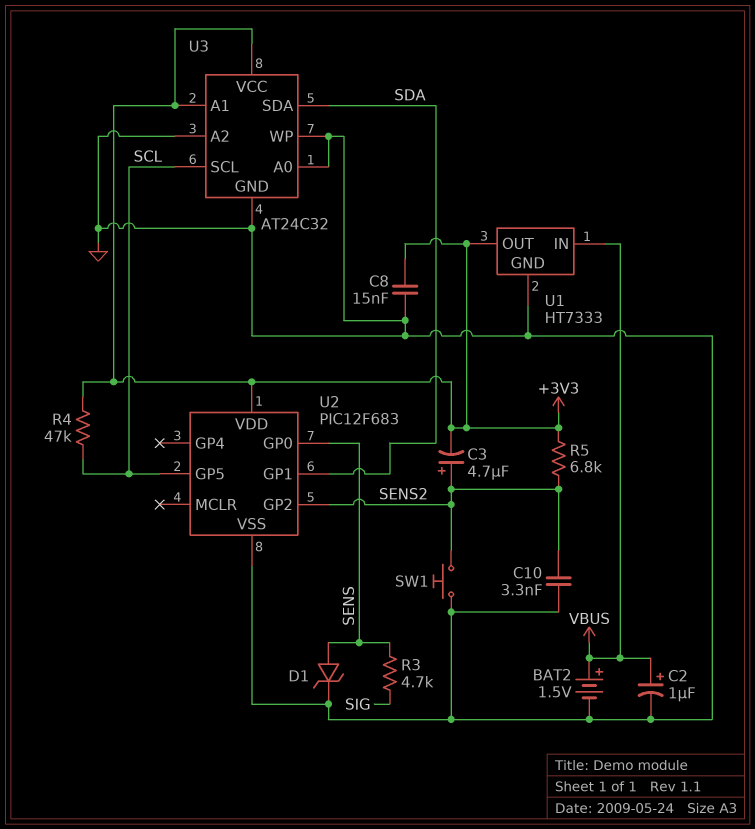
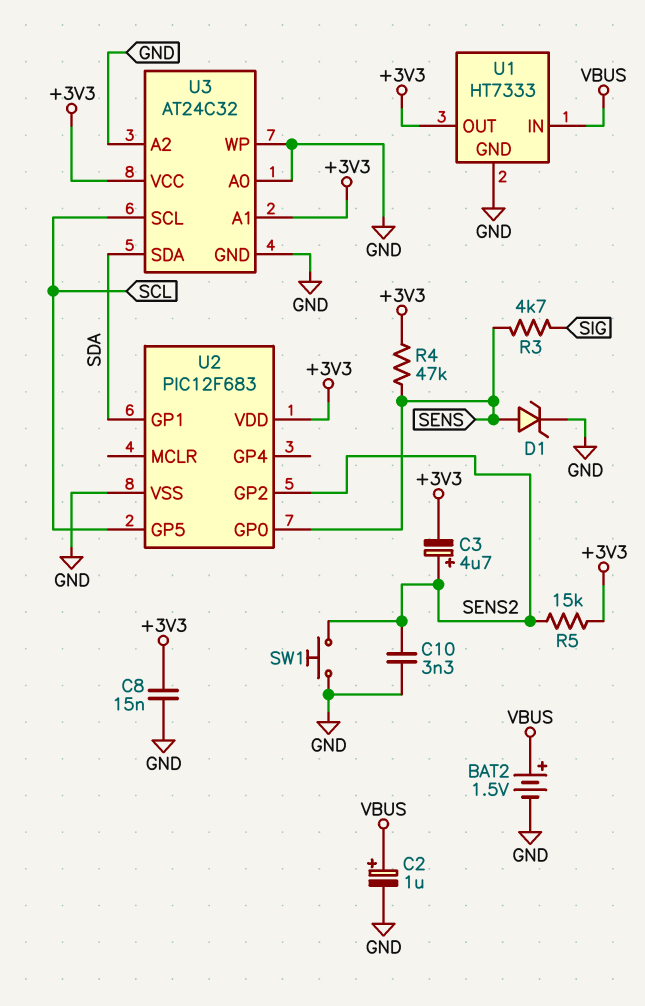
R4: 47k (+3V3, SCL) -> 47k (+3V3, SENS)
R5: 6.8k (+3V3, SENS2) -> 15k (+3V3, SENS2)

